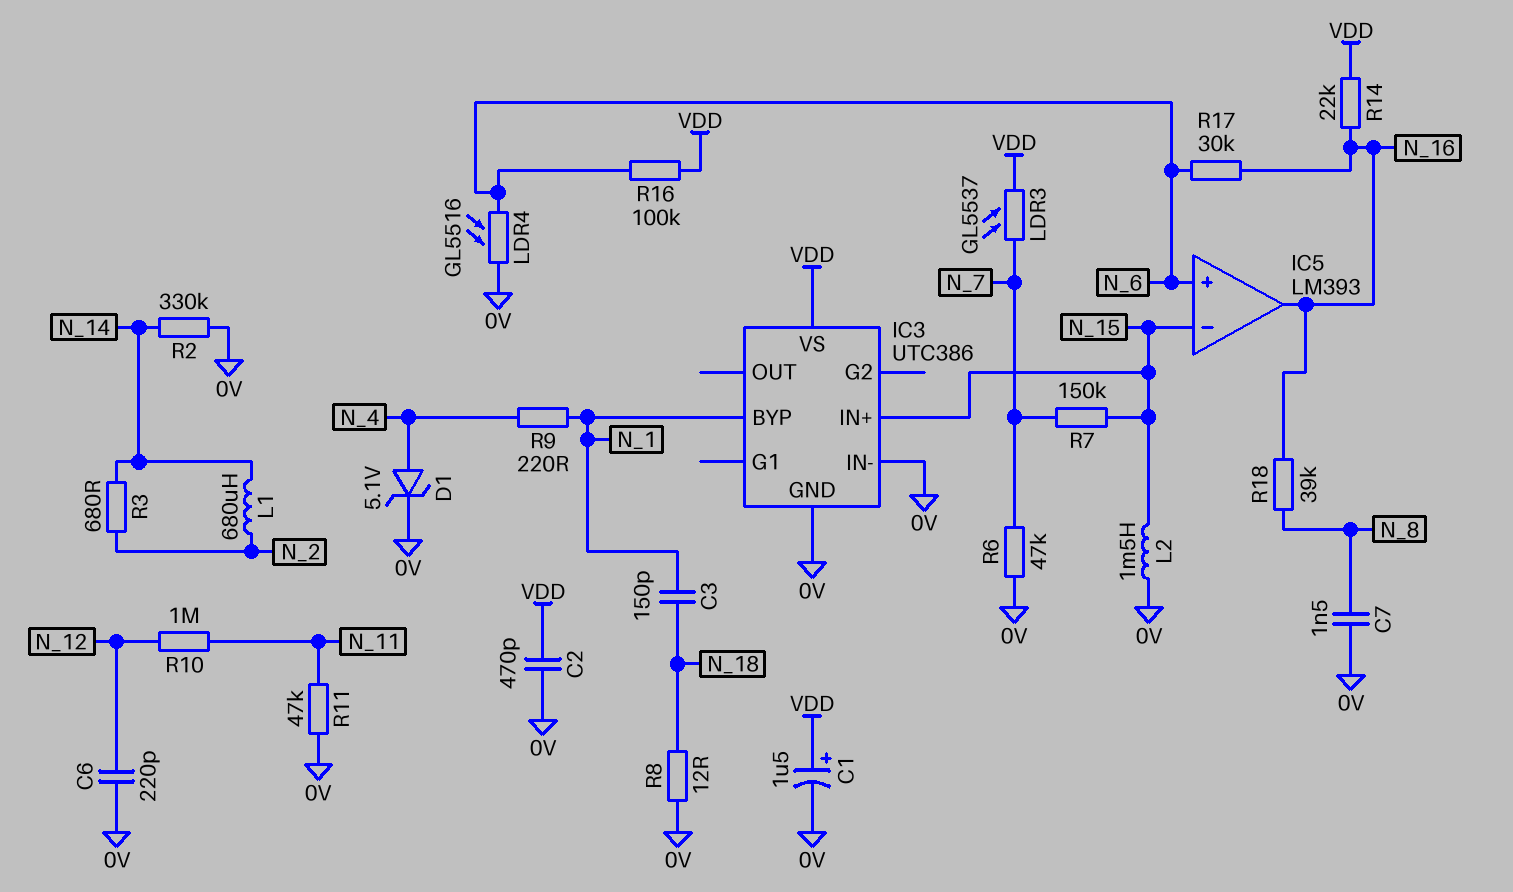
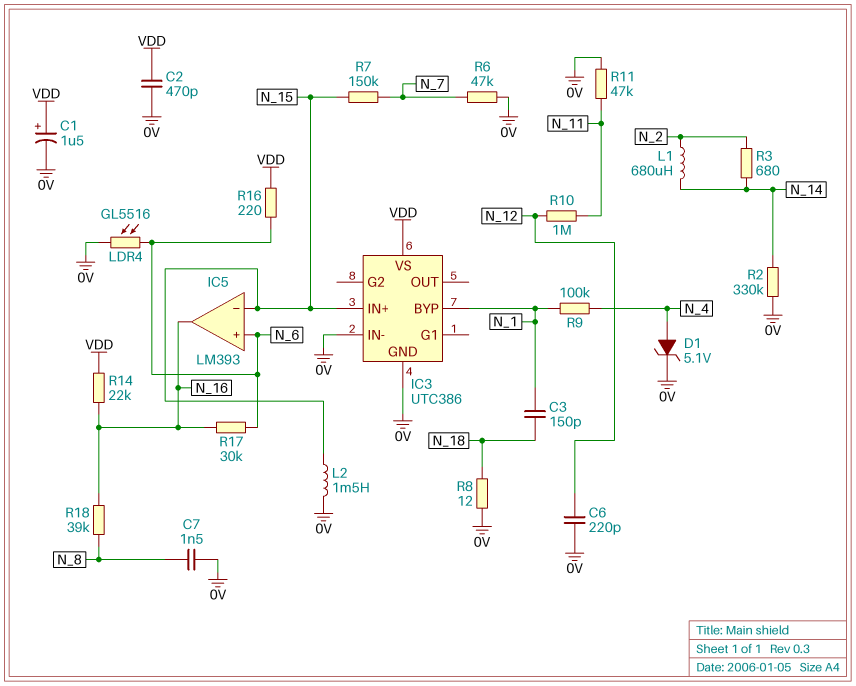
LDR3: GL5537 (N_7, VDD) -> none
R9: 220 (N_1, N_4) -> 100k (N_1, N_4)
R16: 100k (N_6, VDD) -> 220 (N_6, VDD)

